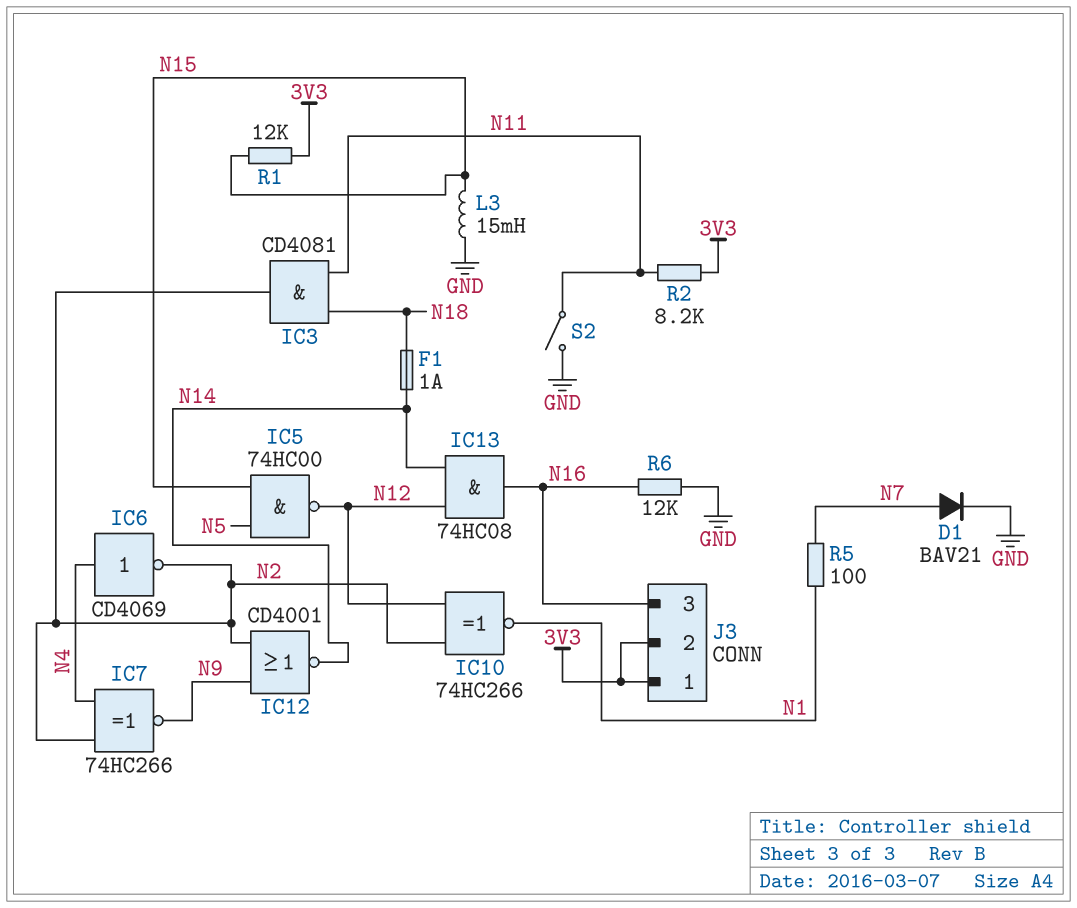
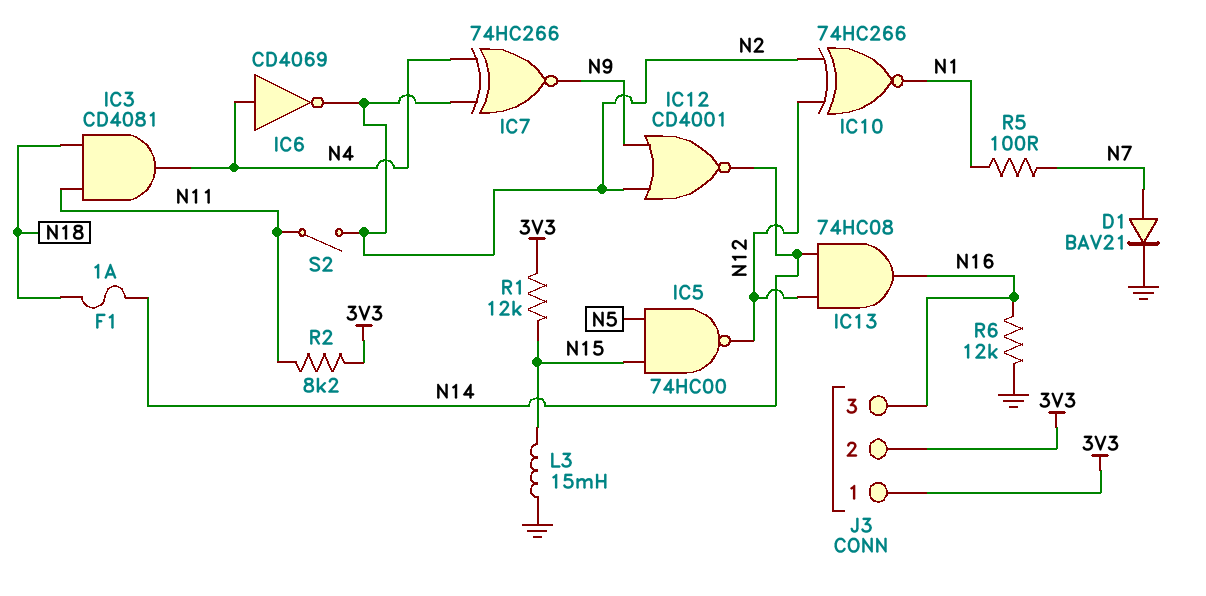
IC3: AND CD4081 (in N11, in N18, out N2) -> AND CD4081 (in N11, in N18, out N4)
S2: switch (GND, N11) -> switch (N2, N11)

